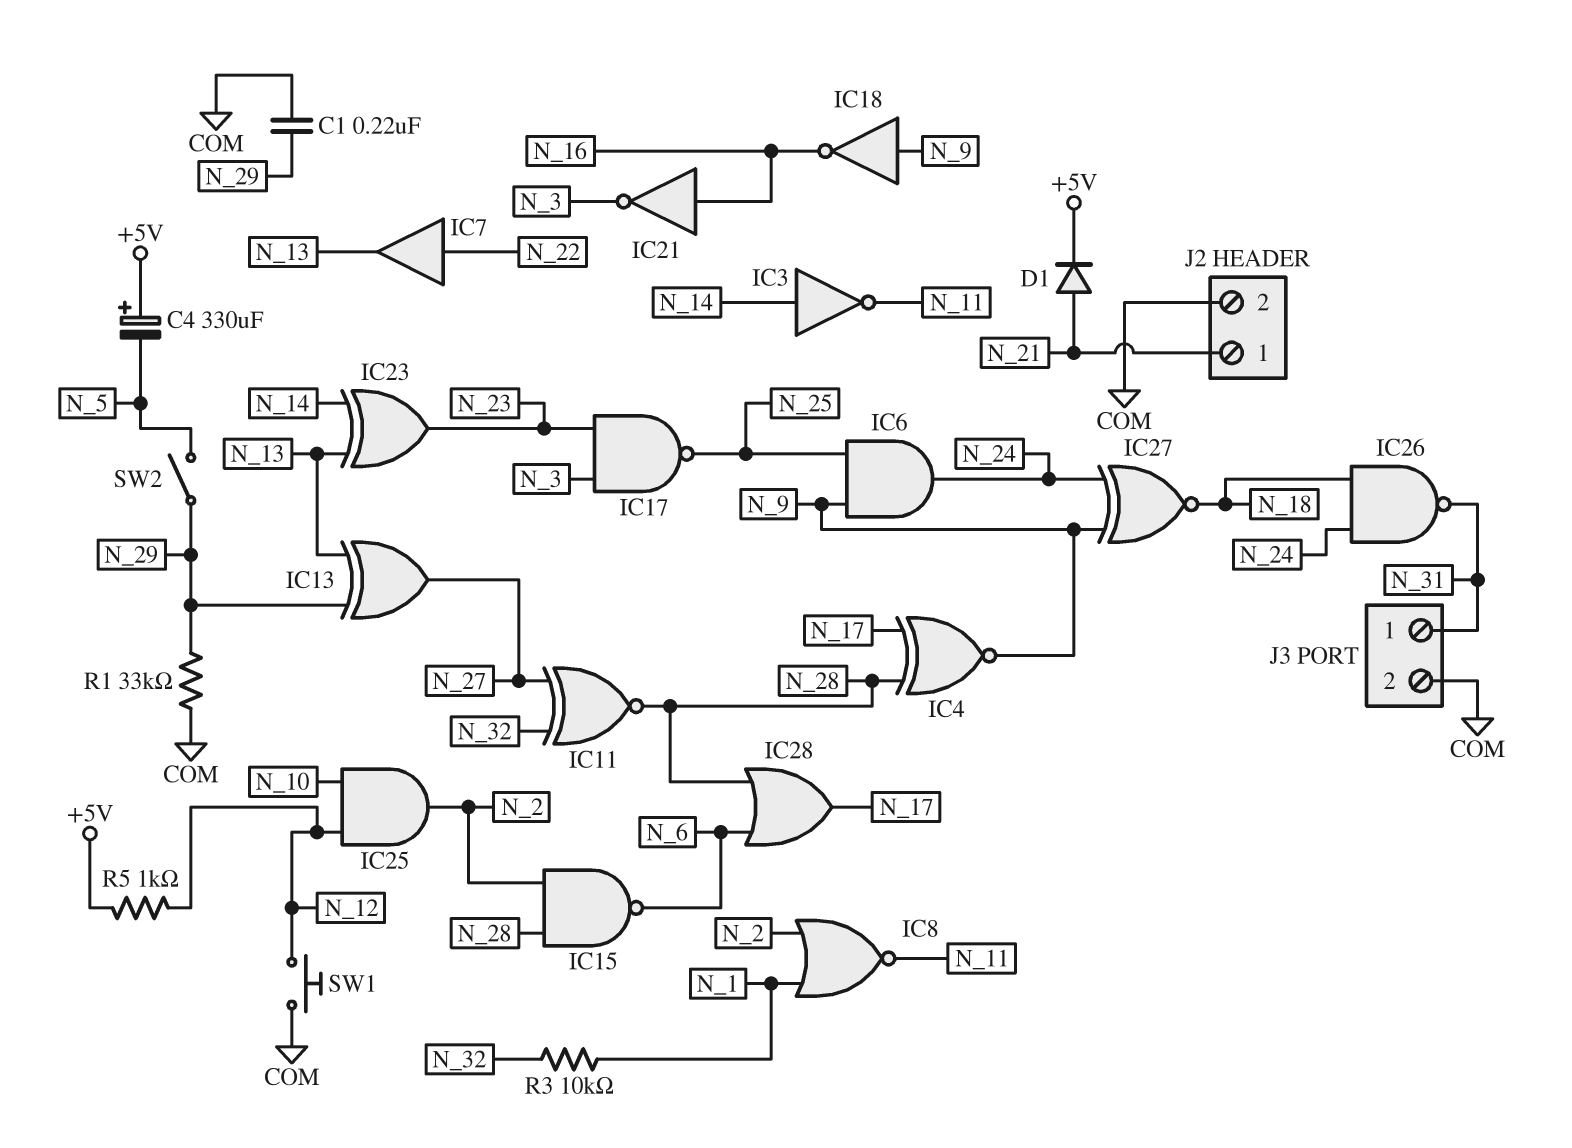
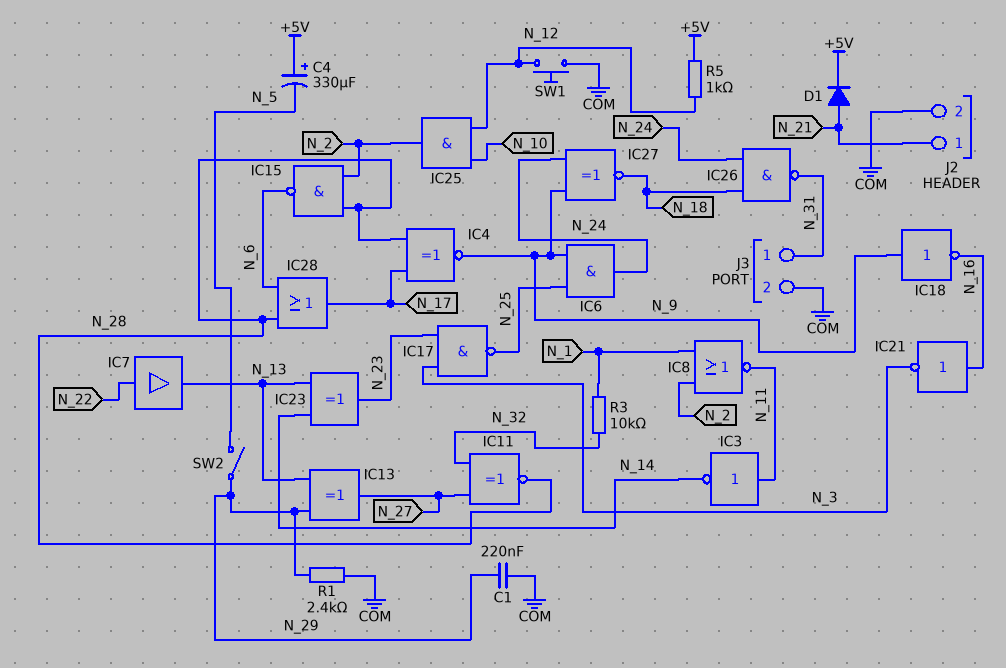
IC3: NOT (in N_14, out N_11) -> NOT (in N_11, out N_14)
R1: 33k (COM, N_29) -> 2.4k (COM, N_29)

